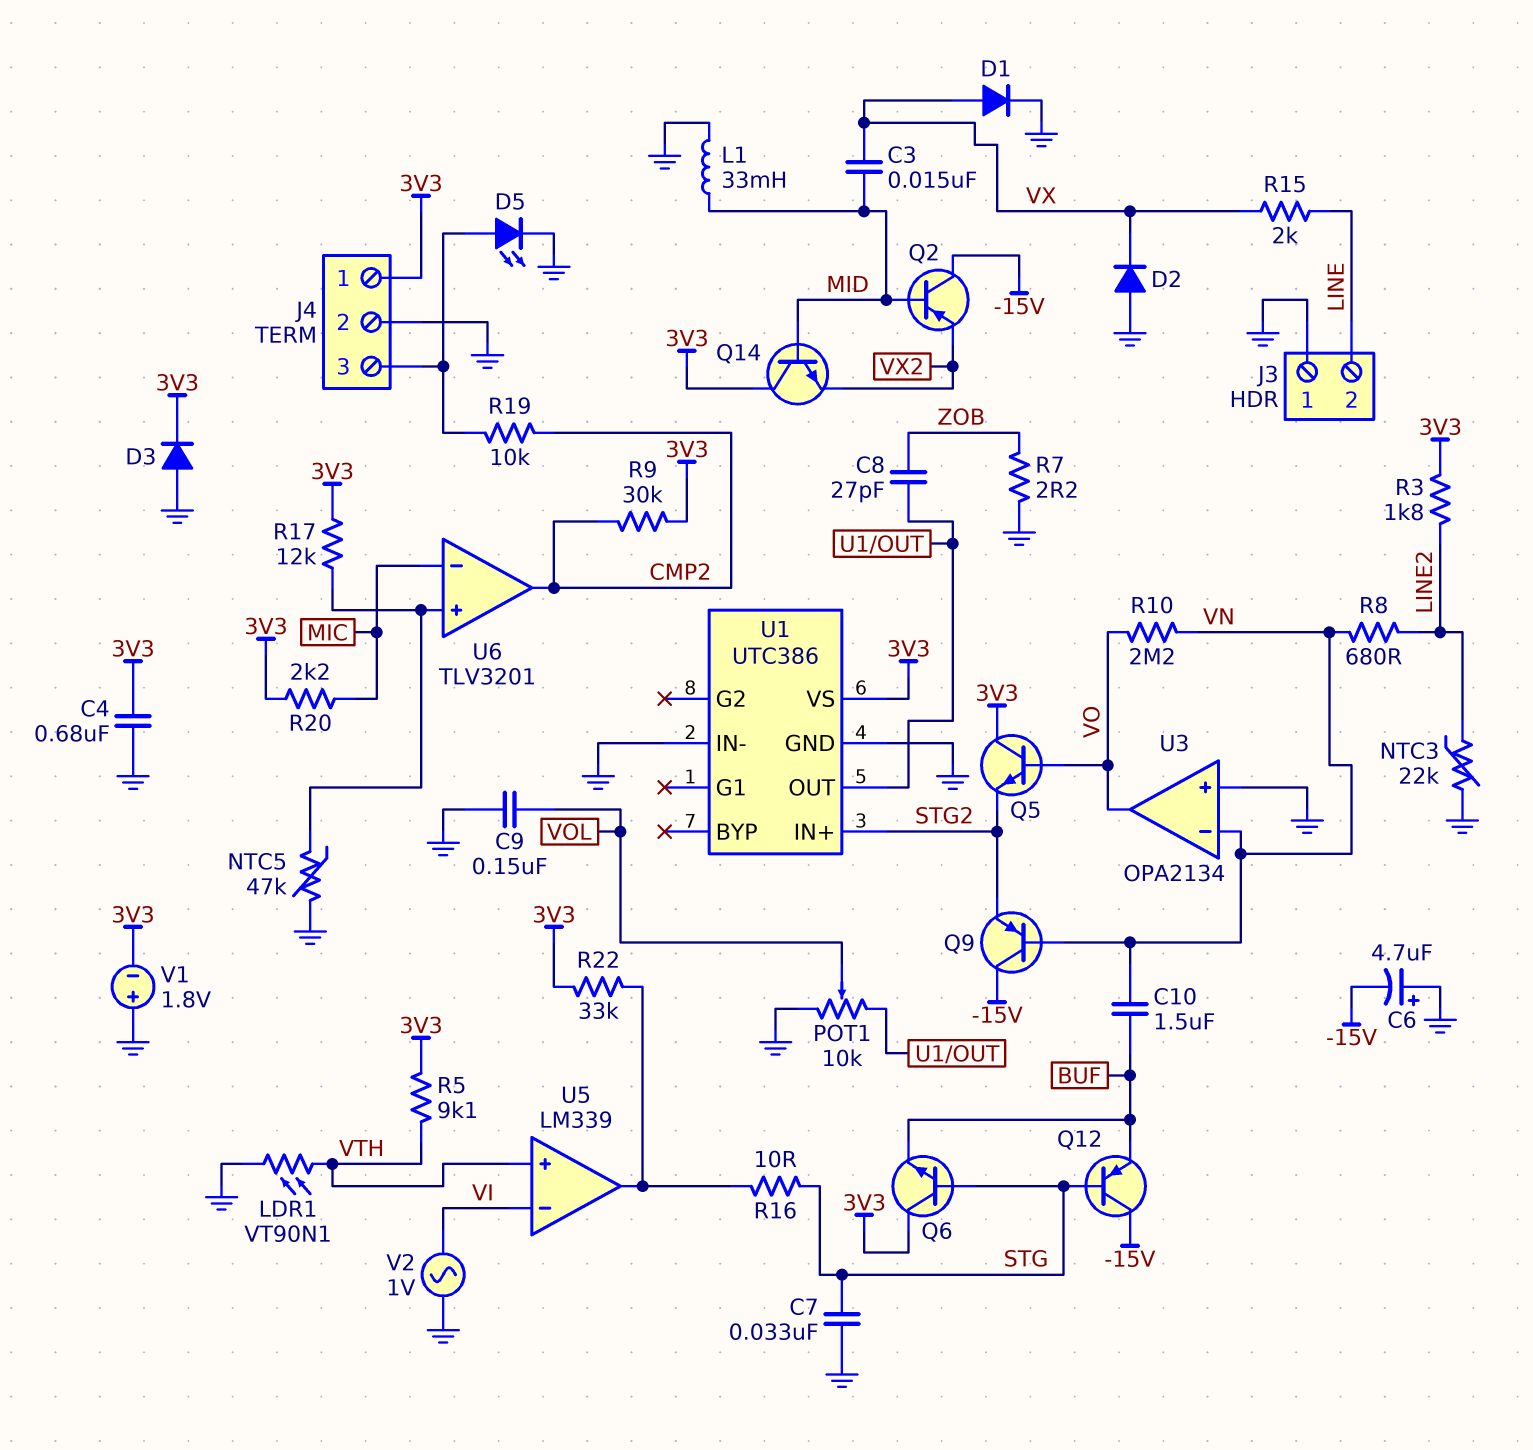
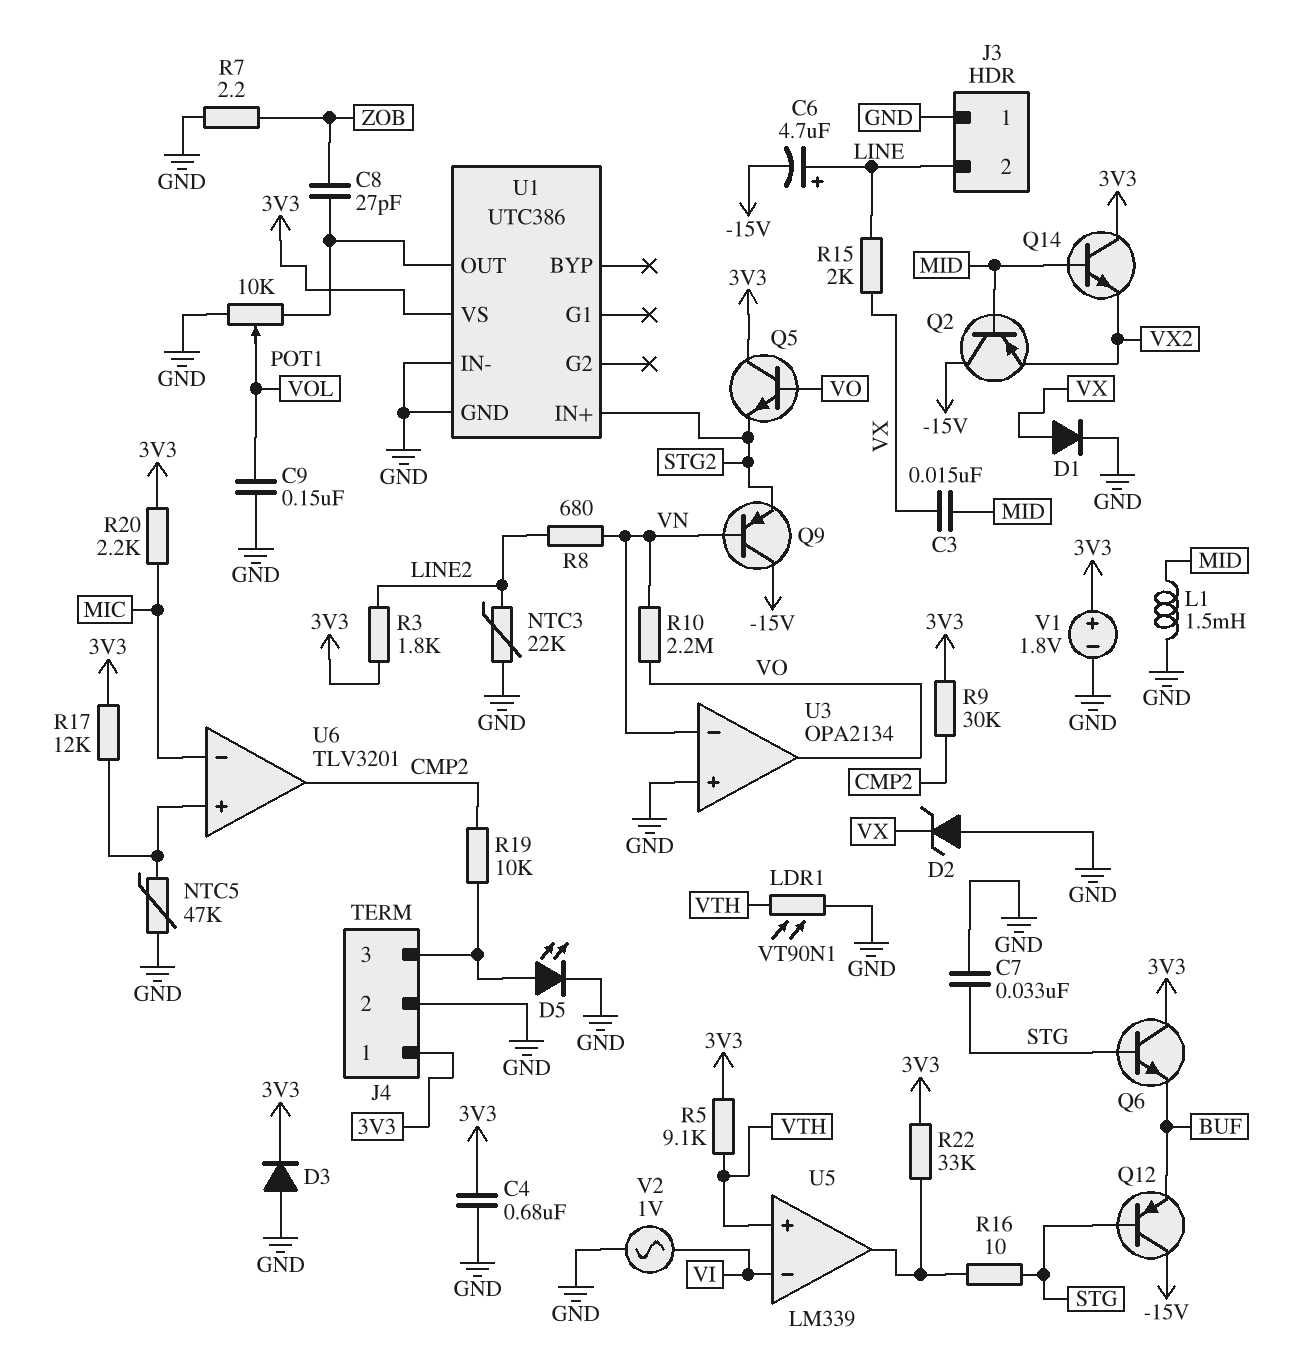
C6: 4.7uF (plus GND, minus -15V) -> 4.7uF (plus LINE, minus -15V)
C10: 1.5uF (BUF, VN) -> none
D2: diode (A GND, K VX) -> zener (A GND, K VX)
L1: 33mH (GND, MID) -> 1.5mH (GND, MID)
V1: 1.8V (plus GND, minus 3V3) -> 1.8V (plus 3V3, minus GND)

